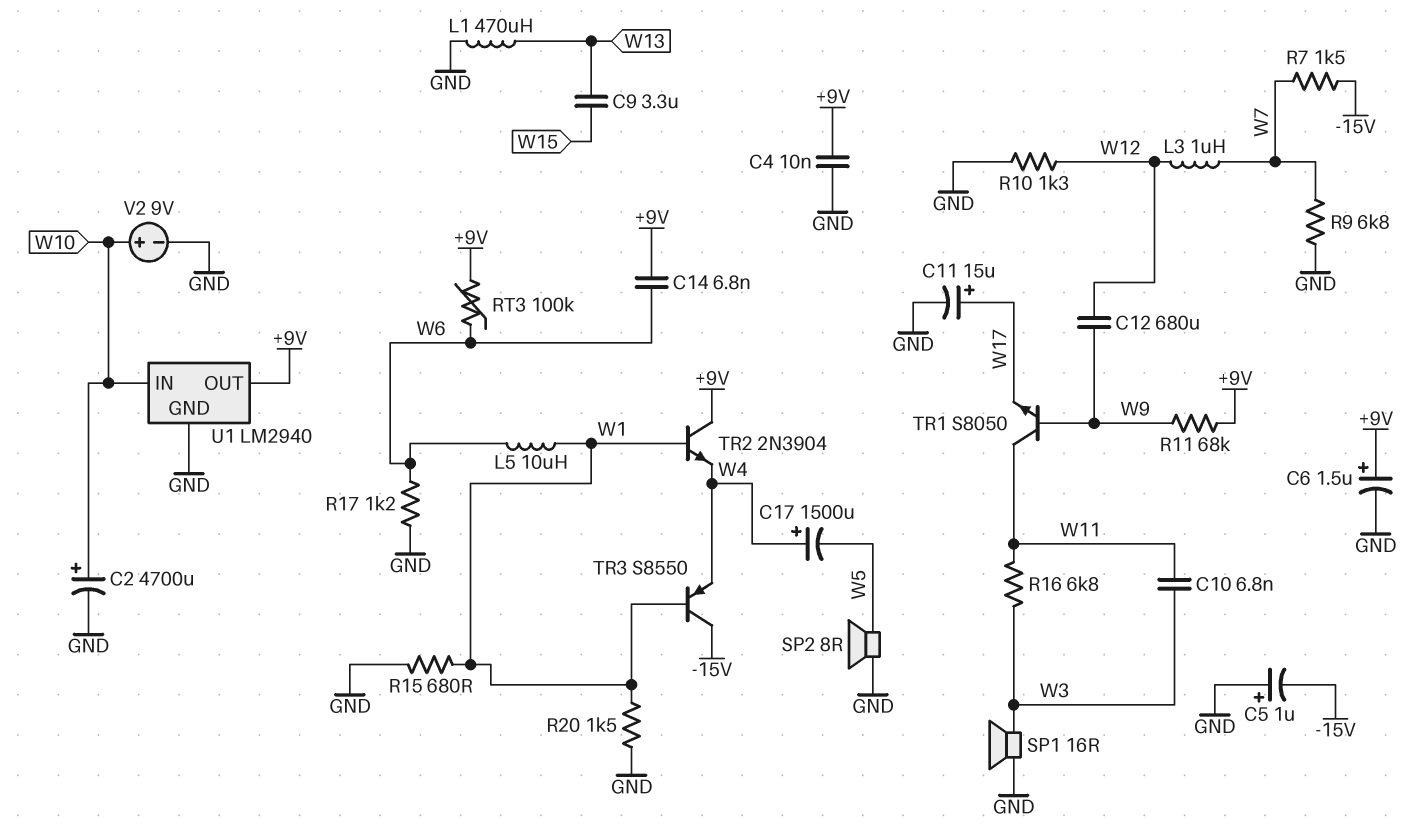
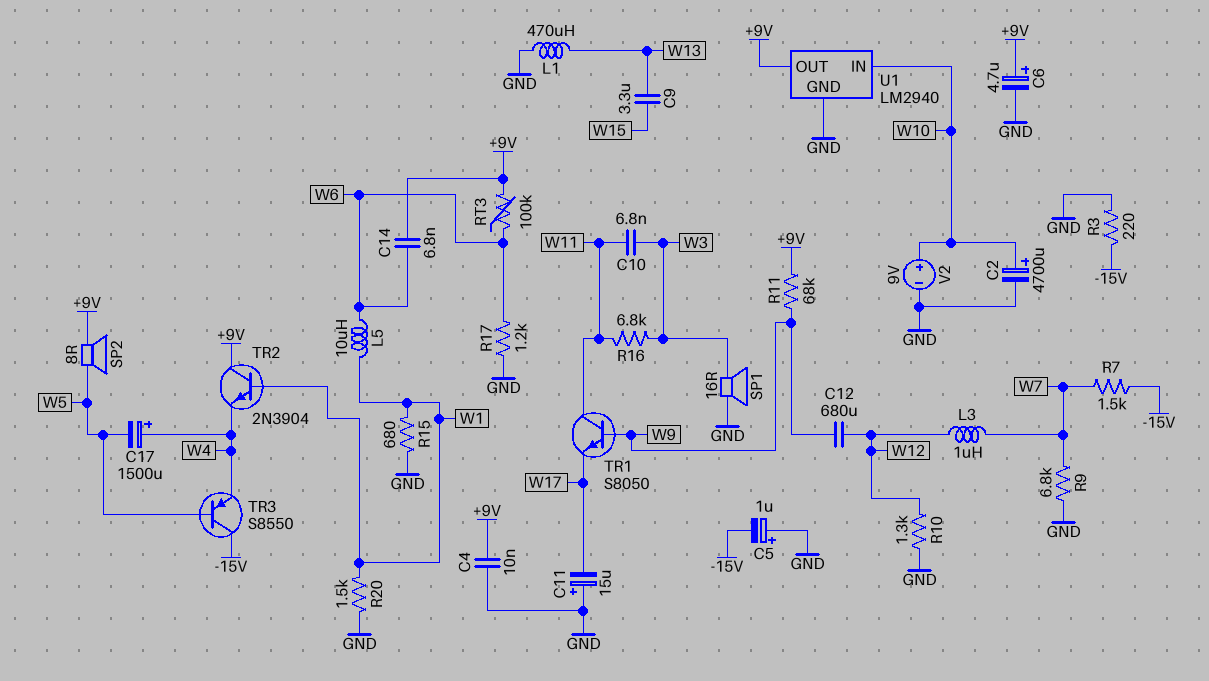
C6: 1.5uF (plus +9V, minus GND) -> 4.7uF (plus +9V, minus GND)
C11: 15uF (plus W17, minus GND) -> 15uF (plus GND, minus W17)
R3: none -> 220 (-15V, GND)
SP2: speaker 8R (GND, W5) -> speaker 8R (+9V, W5)
TR3: PNP S8550 (B W1, C -15V, E W4) -> PNP S8550 (B W5, C -15V, E W4)

